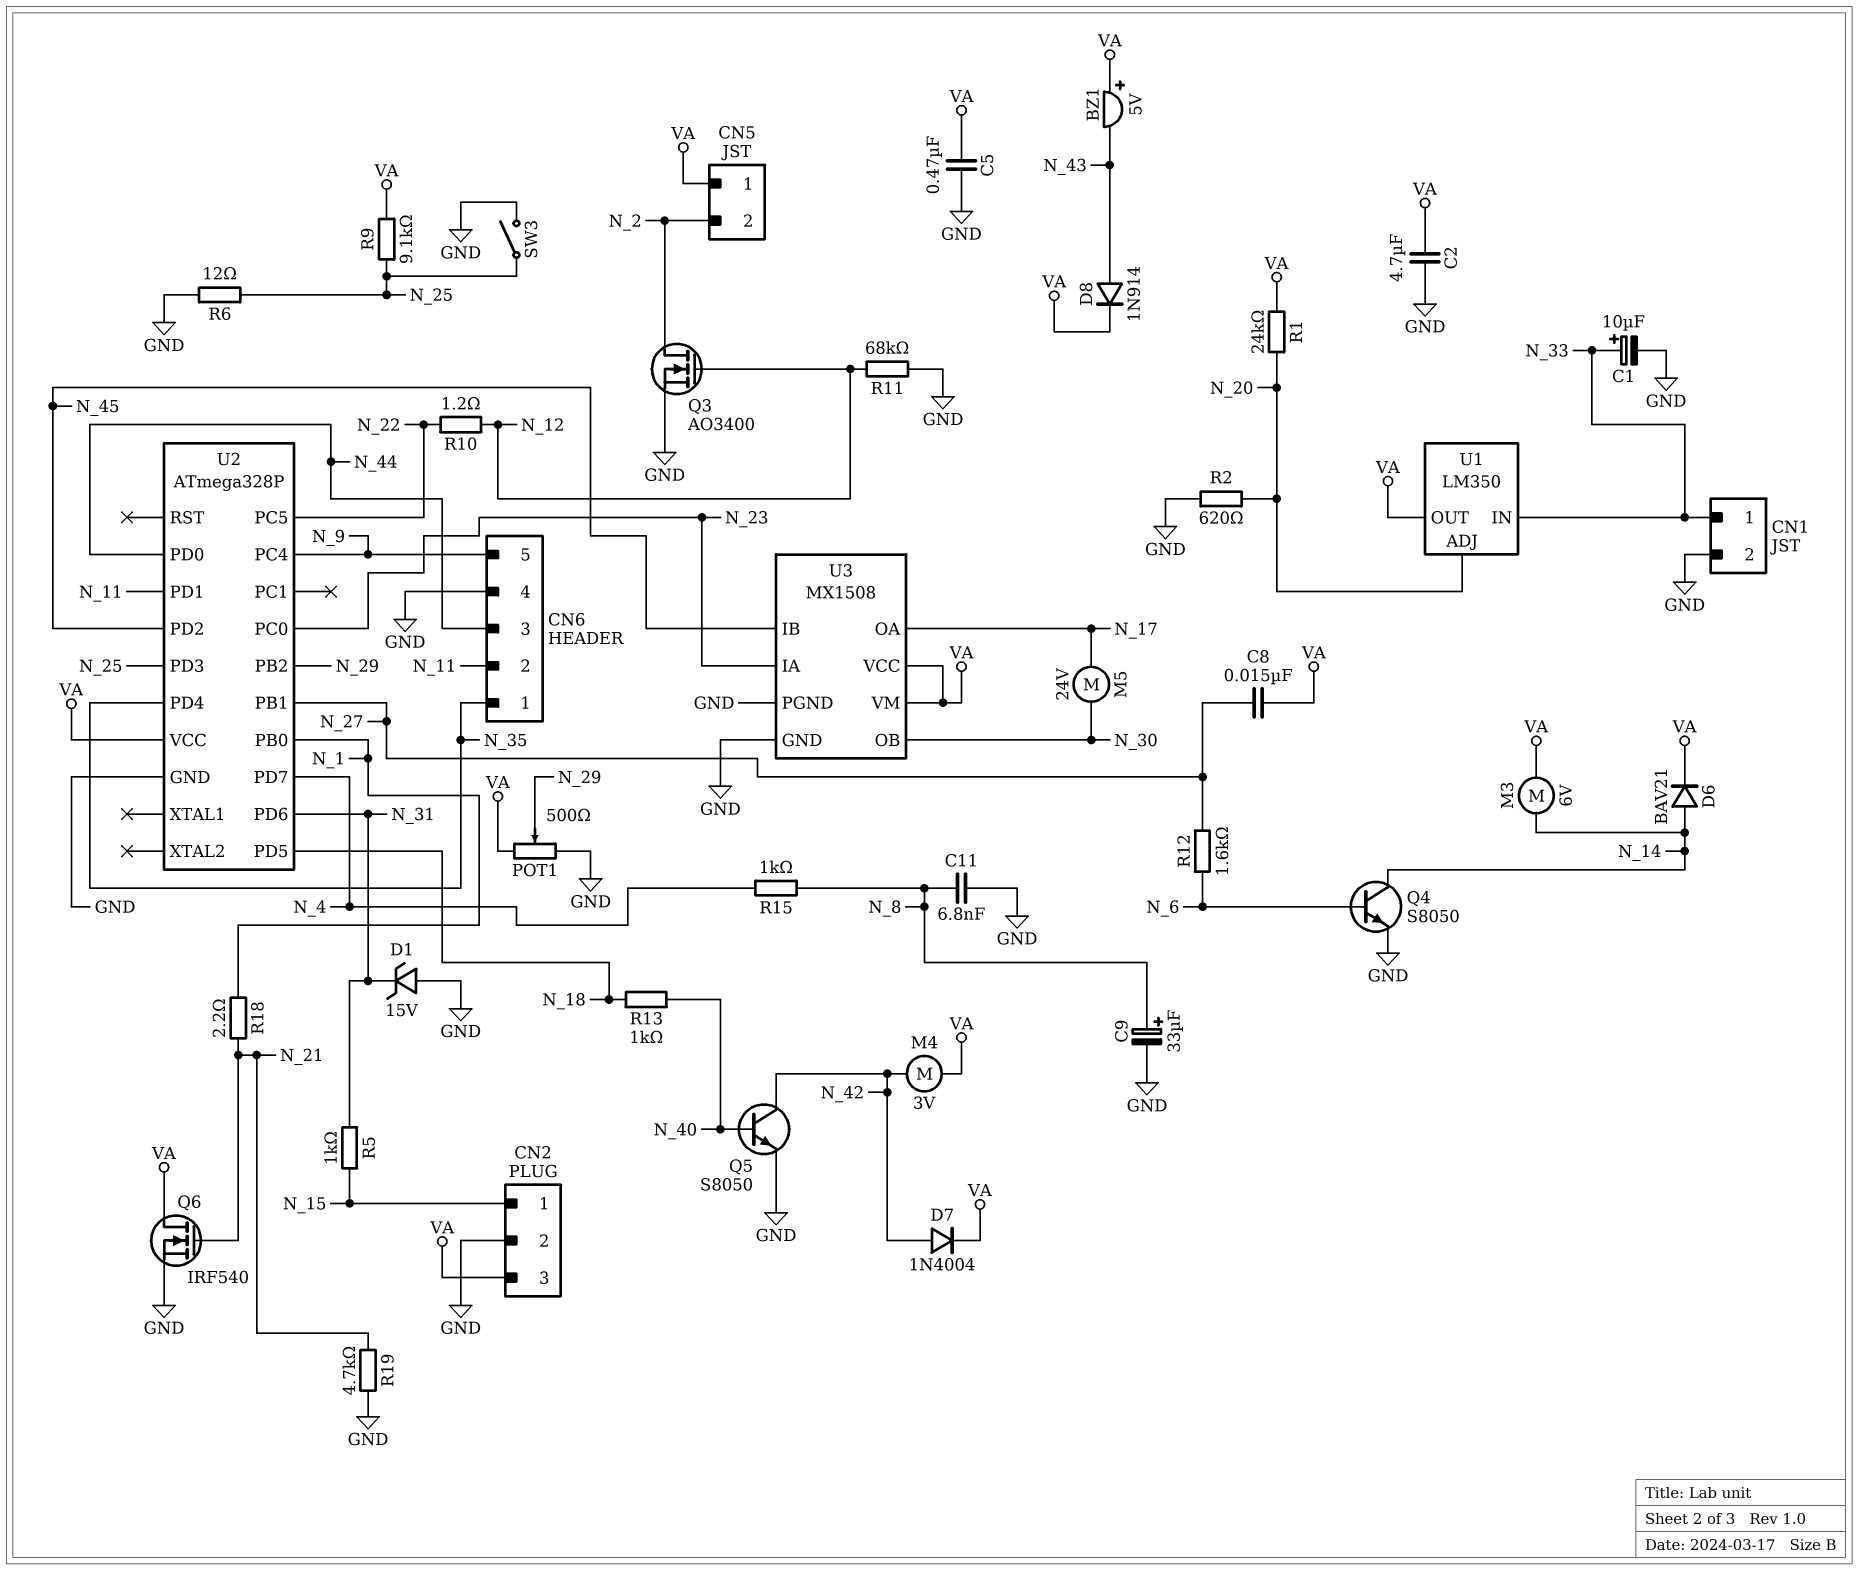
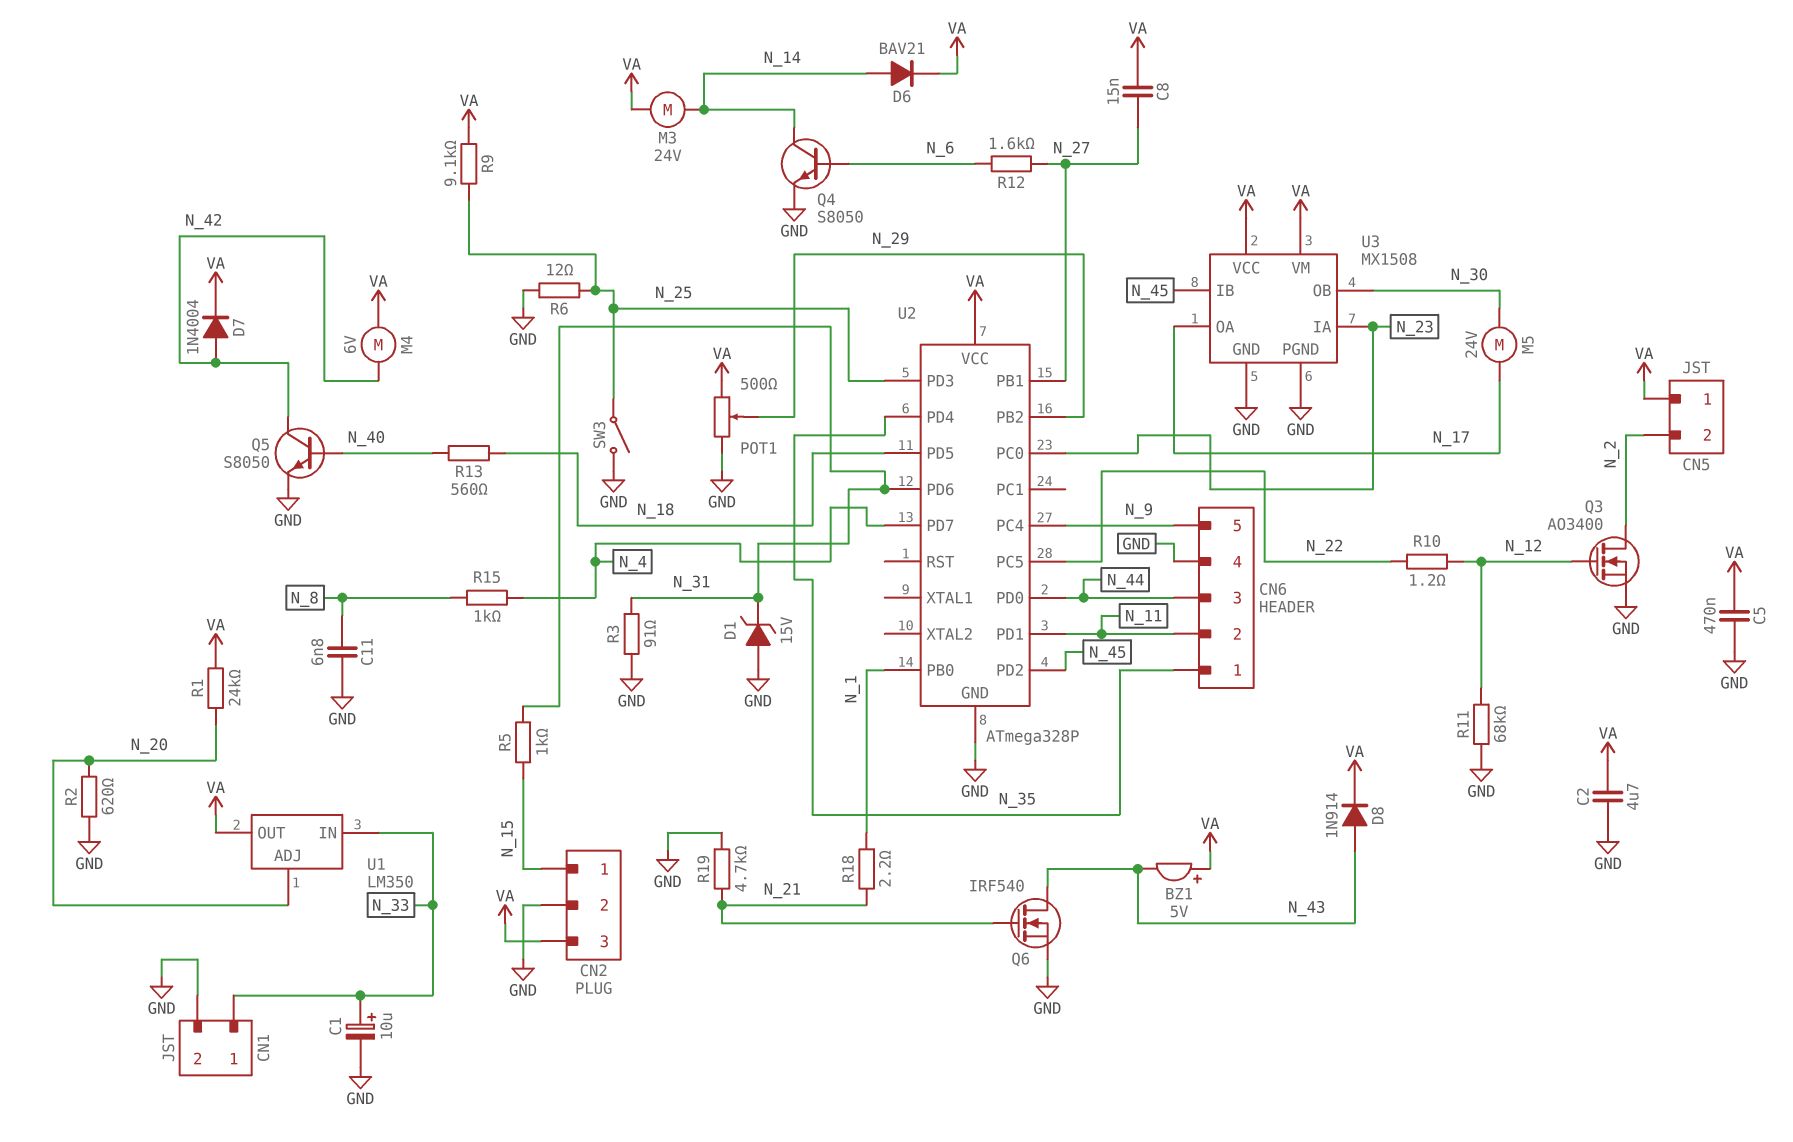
C9: 33uF (plus N_8, minus GND) -> none
M3: motor 6V (N_14, VA) -> motor 24V (N_14, VA)
M4: motor 3V (N_42, VA) -> motor 6V (N_42, VA)
Q6: NMOS IRF540 (G N_21, D VA, S GND) -> NMOS IRF540 (G N_21, D N_43, S GND)
R3: none -> 91 (GND, N_31)
R13: 1k (N_18, N_40) -> 560 (N_18, N_40)

